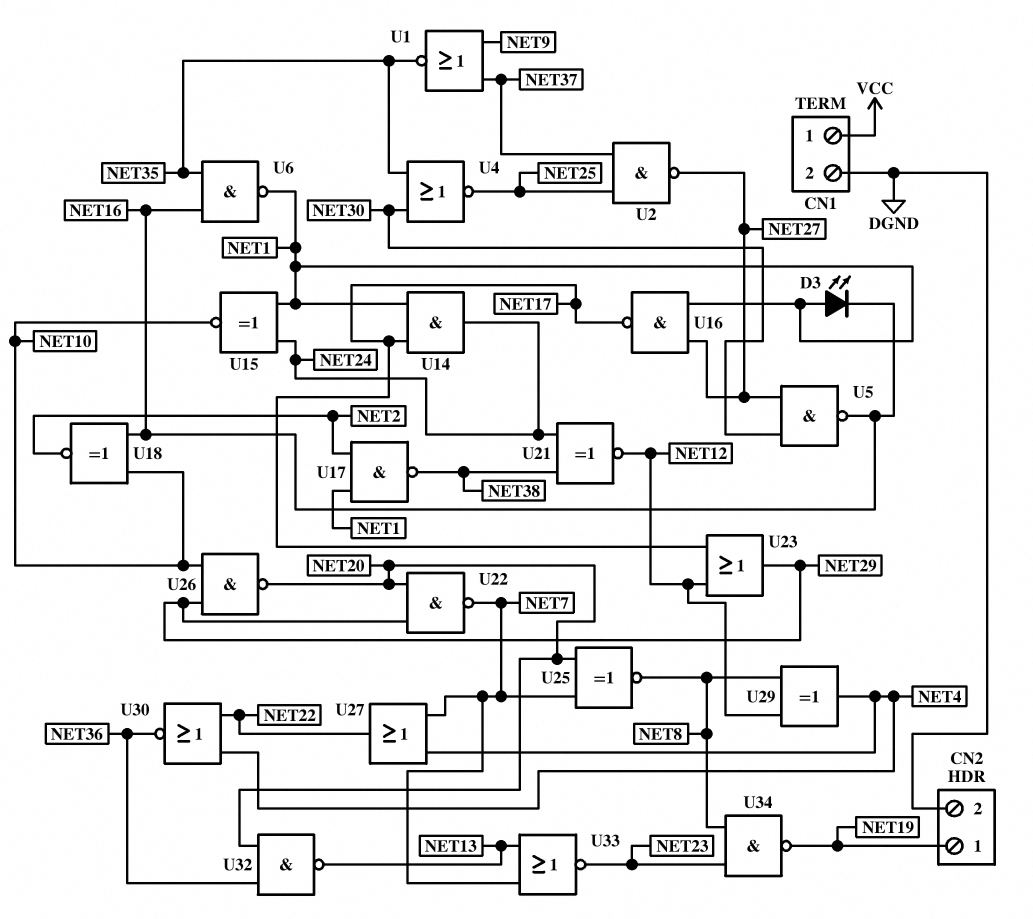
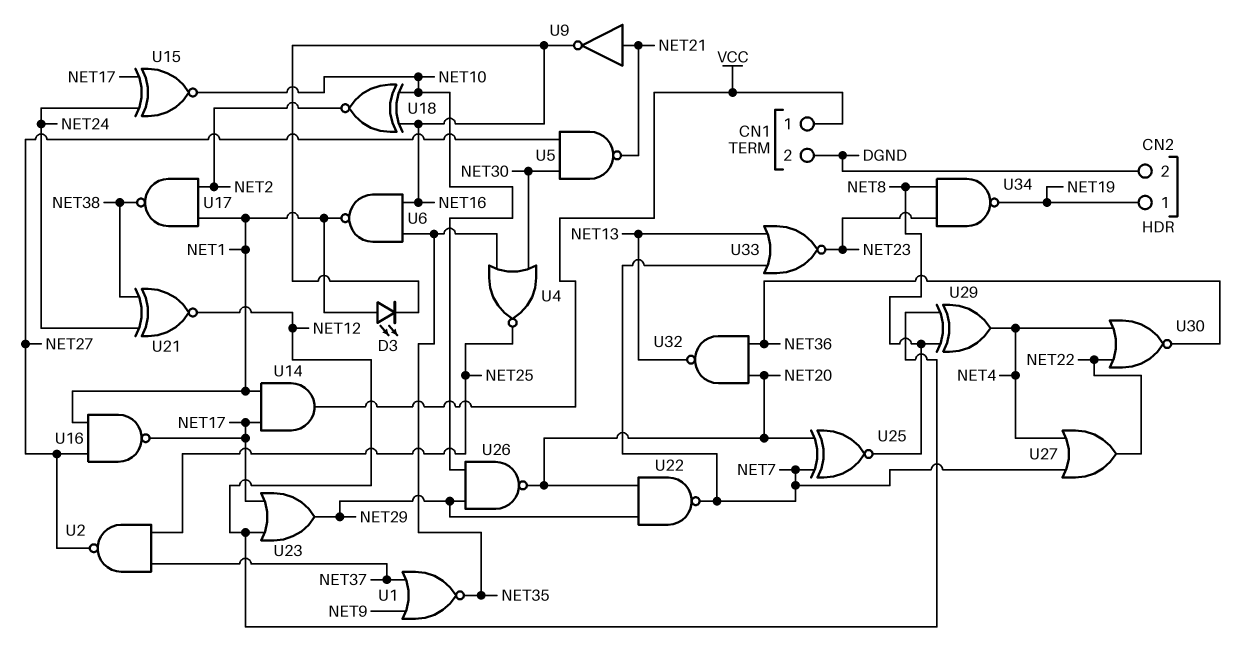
U5: NAND (in NET27, in NET30, out NET16) -> NAND (in NET27, in NET30, out NET21)
U9: none -> NOT (in NET21, out NET16)
U14: AND (in NET1, in NET17, out NET24) -> AND (in NET1, in NET17, out VCC)
U15: XNOR (in NET1, in NET24, out NET10) -> XNOR (in NET17, in NET24, out NET10)

